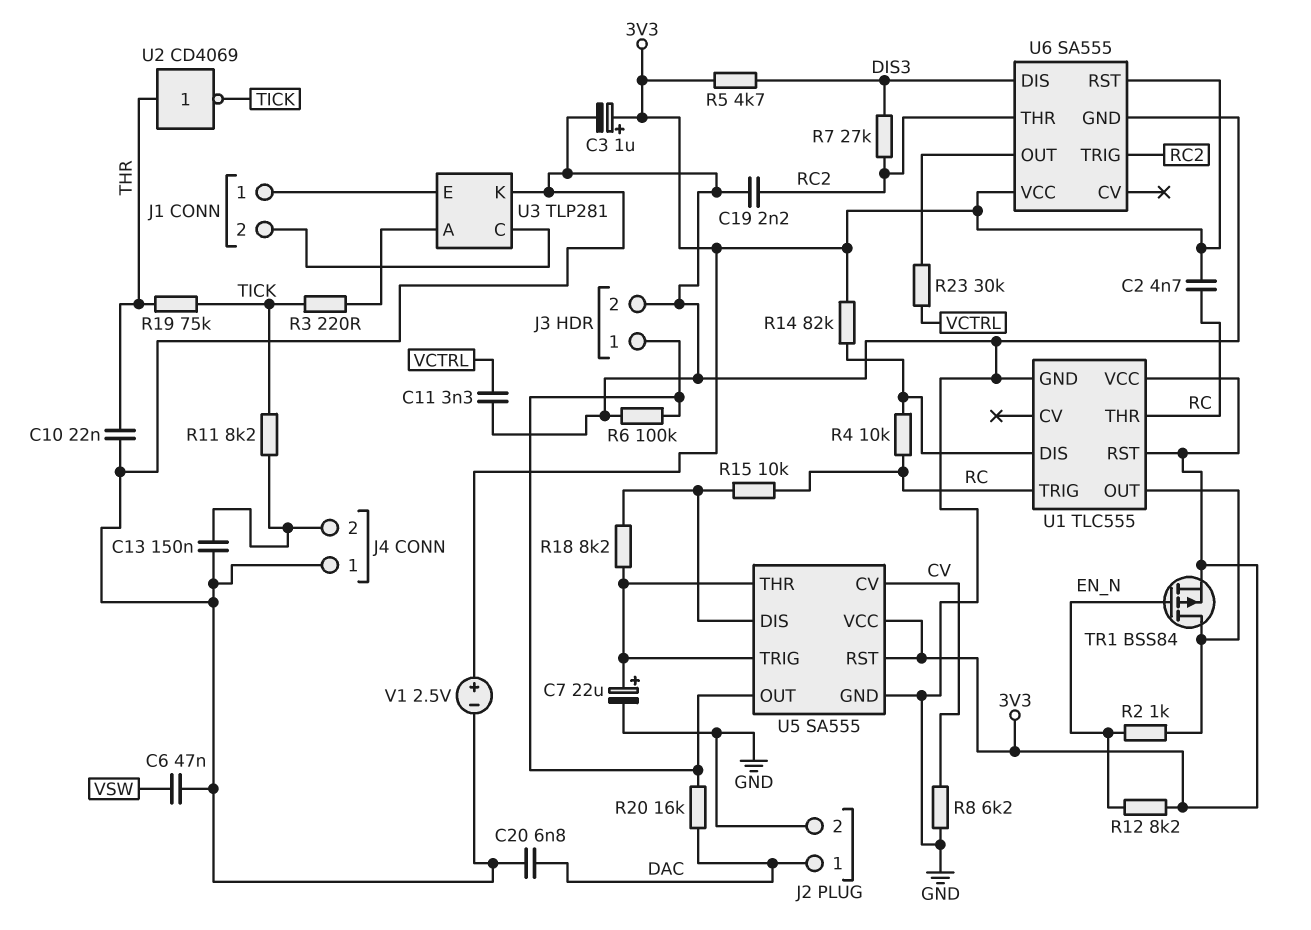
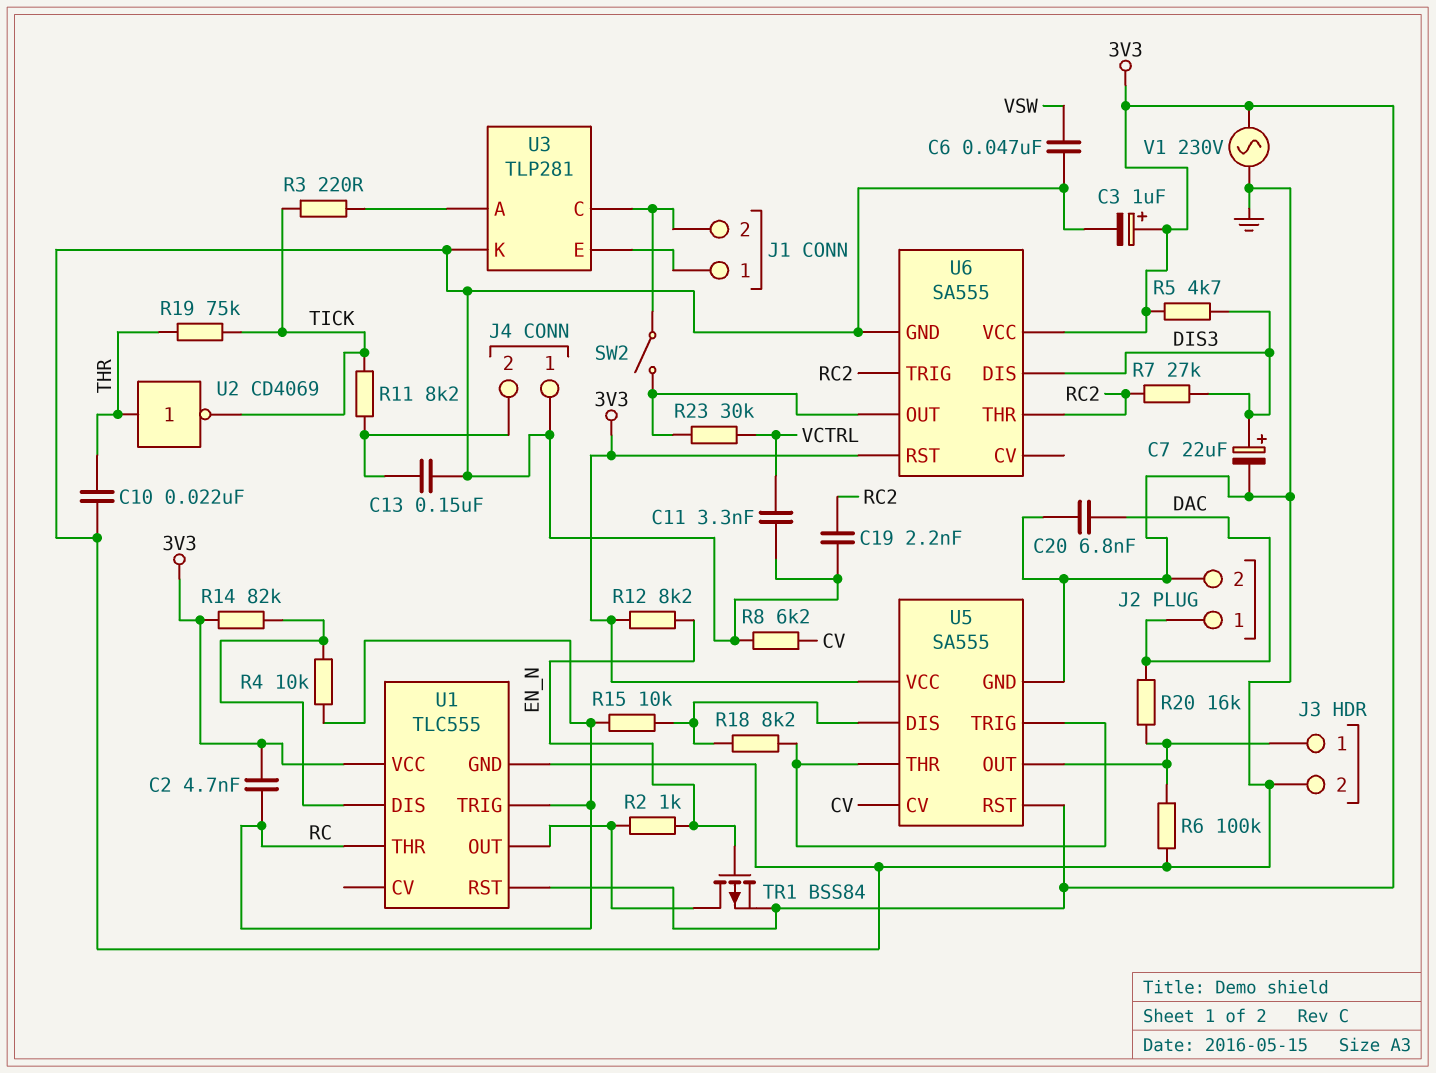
C7: 22uF (plus U5/THR, minus GND) -> 22uF (plus DIS3, minus GND)
SW2: none -> switch (J1/2, U6/OUT)
V1: 2.5V (plus 3V3, minus GND) -> AC 230V (3V3, GND)

